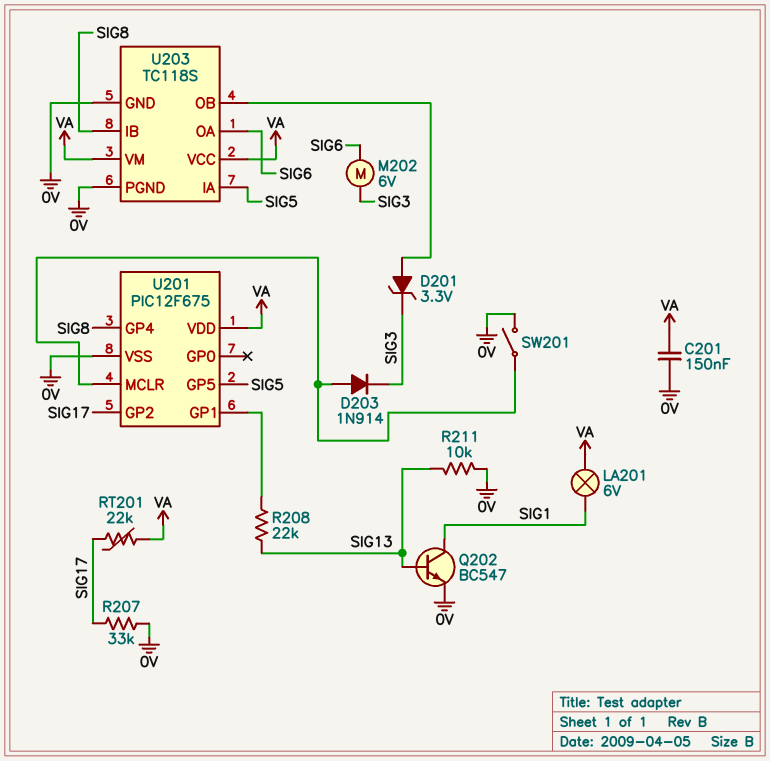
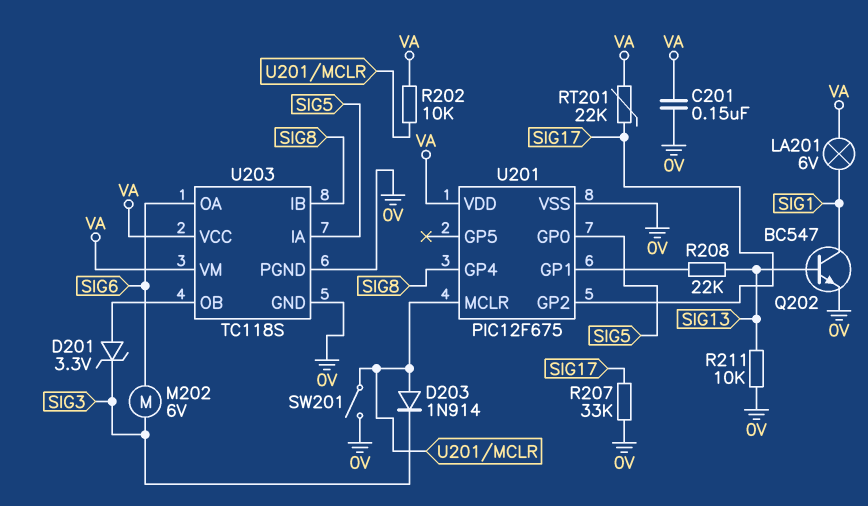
R202: none -> 10k (U201/MCLR, VA)
U201 pin GP0: none -> SIG5
U201 pin GP5: SIG5 -> none

